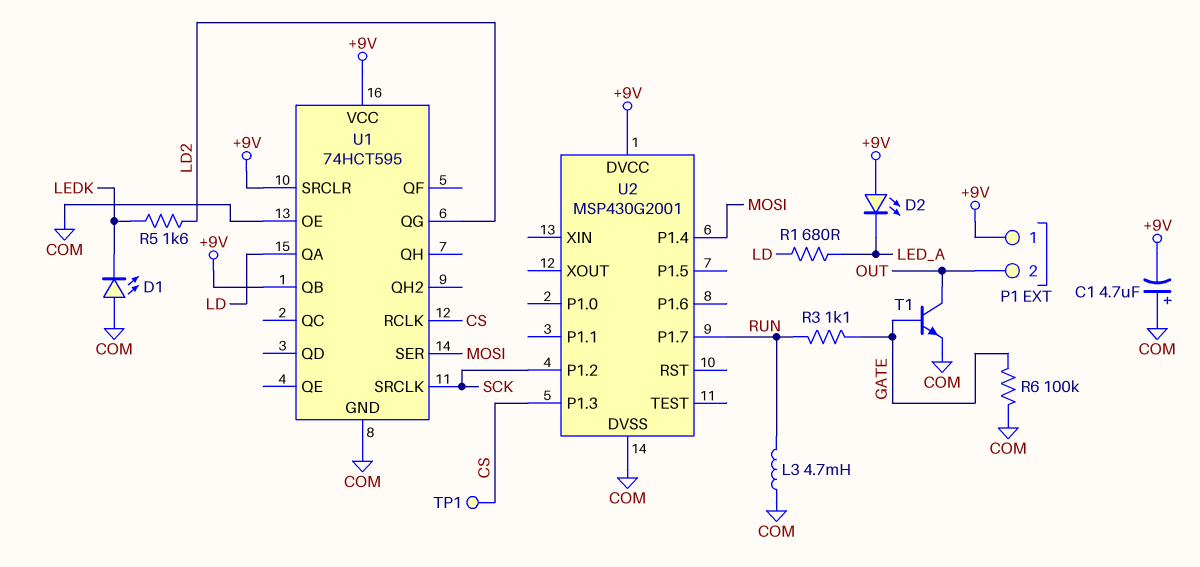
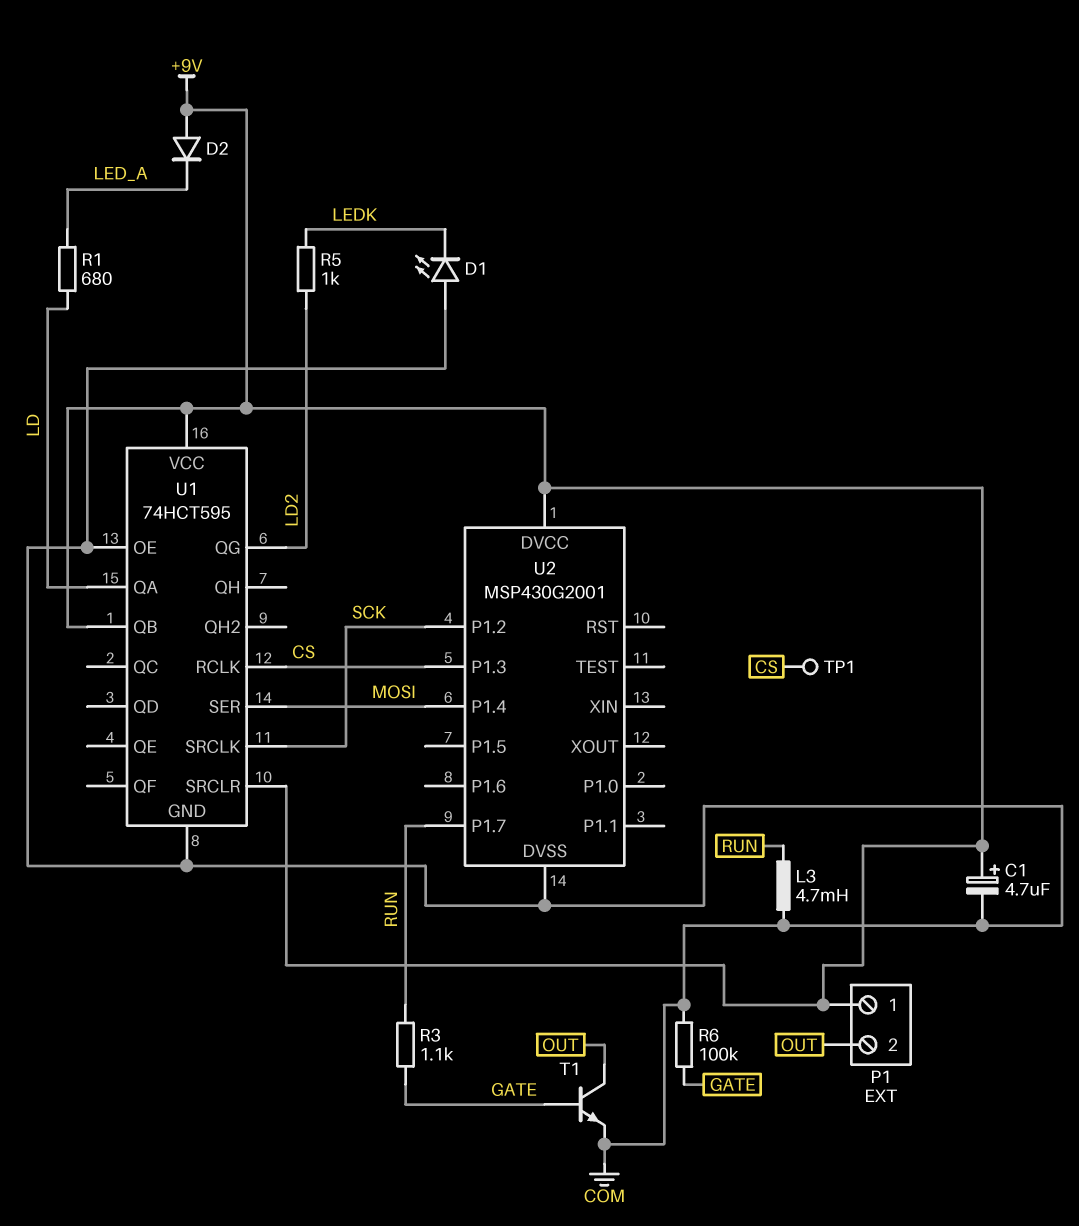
C1: 4.7uF (plus COM, minus +9V) -> 4.7uF (plus +9V, minus COM)
D2: LED (A +9V, K LED_A) -> diode (A +9V, K LED_A)
R5: 1.6k (LD2, LEDK) -> 1k (LD2, LEDK)

